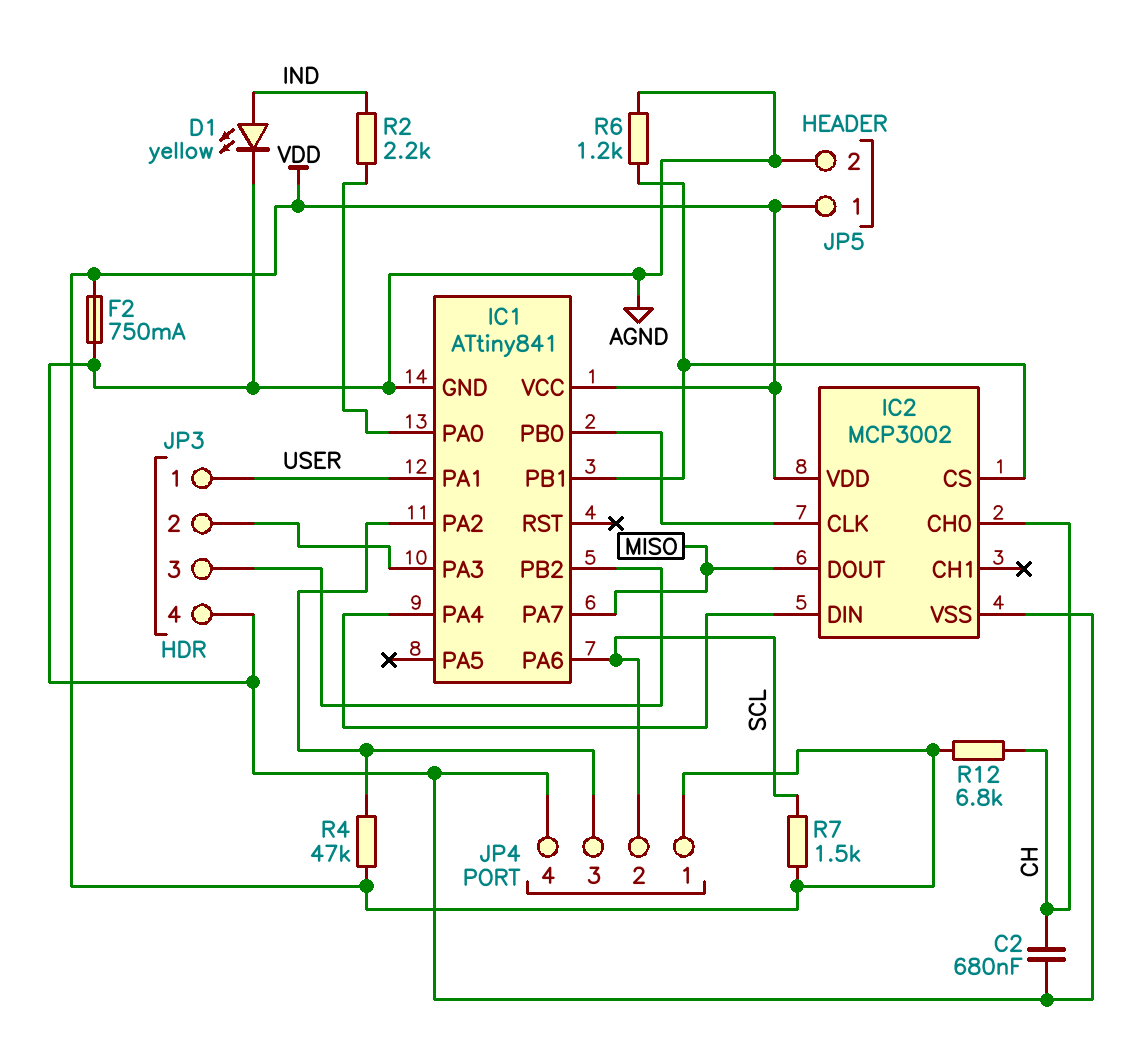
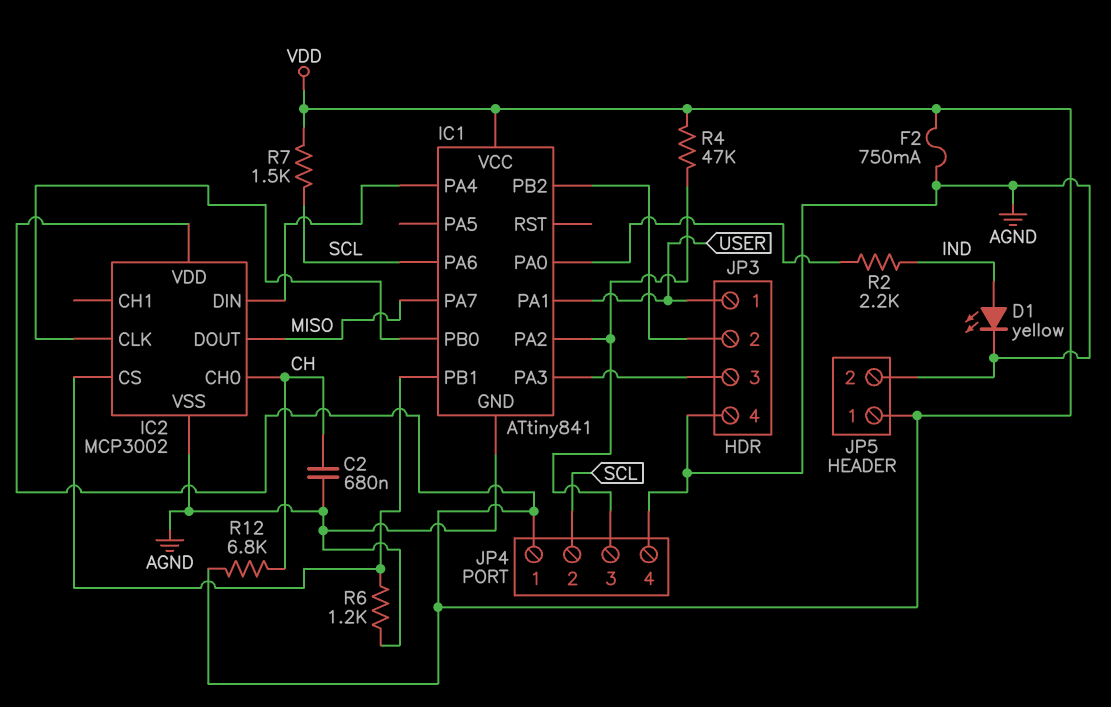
JP3 pin 2: IC1/PA3 -> IC1/PB2
JP3 pin 3: IC1/PB2 -> IC1/PA3

